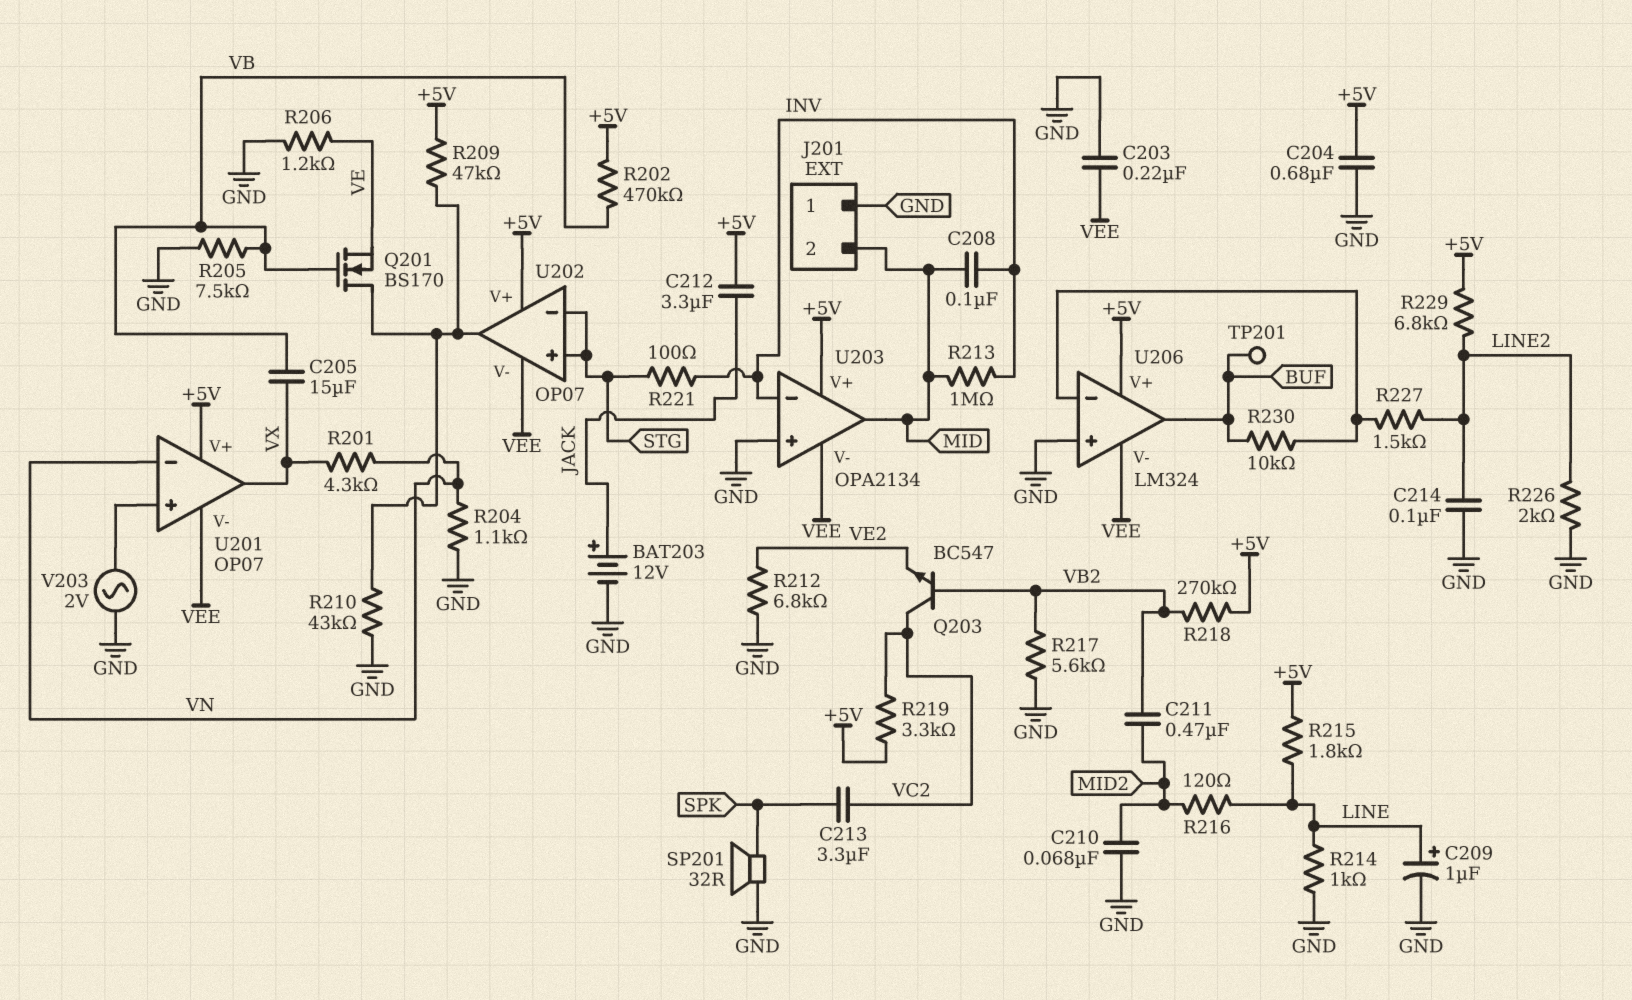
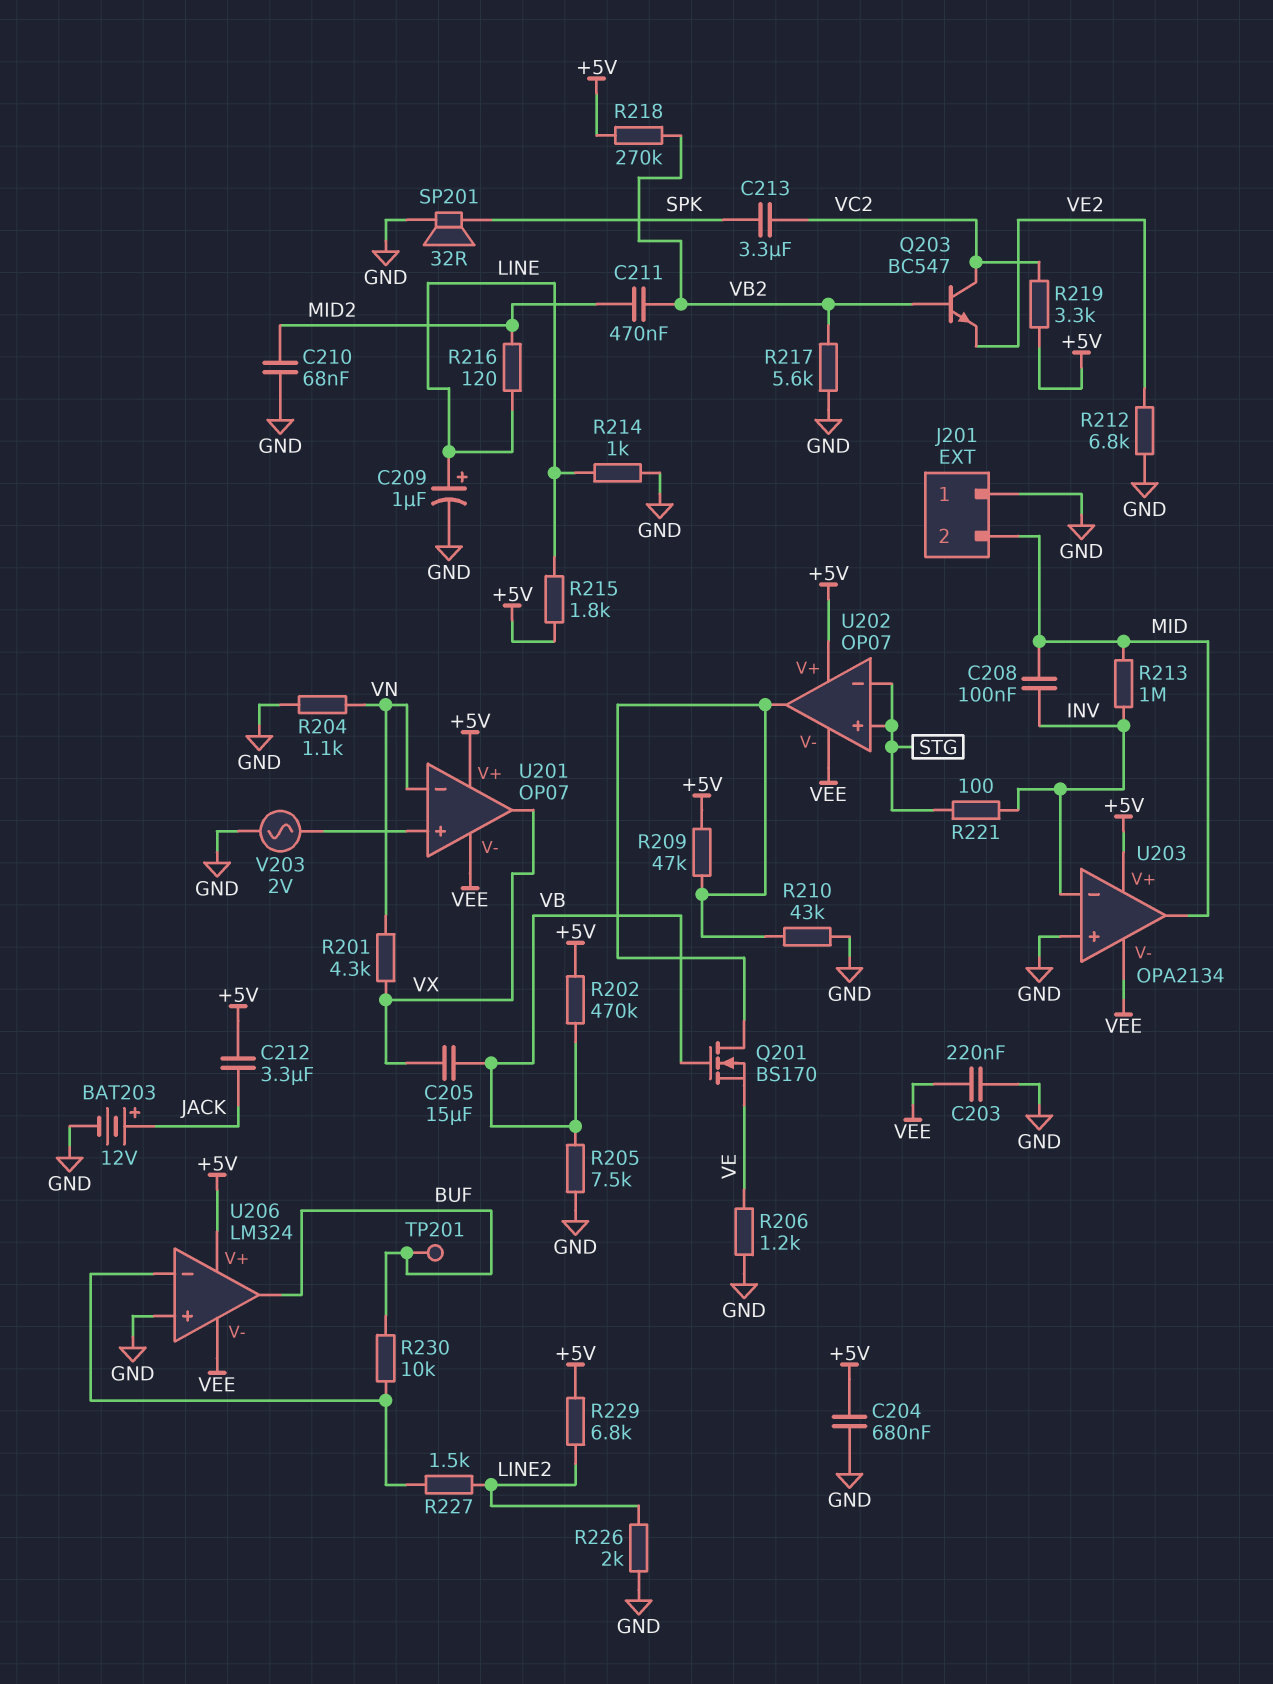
C214: 100nF (GND, LINE2) -> none

